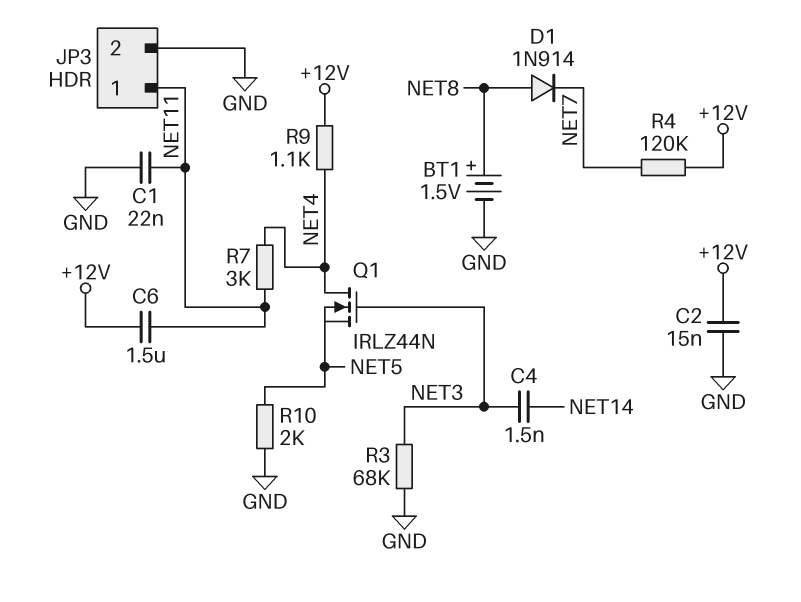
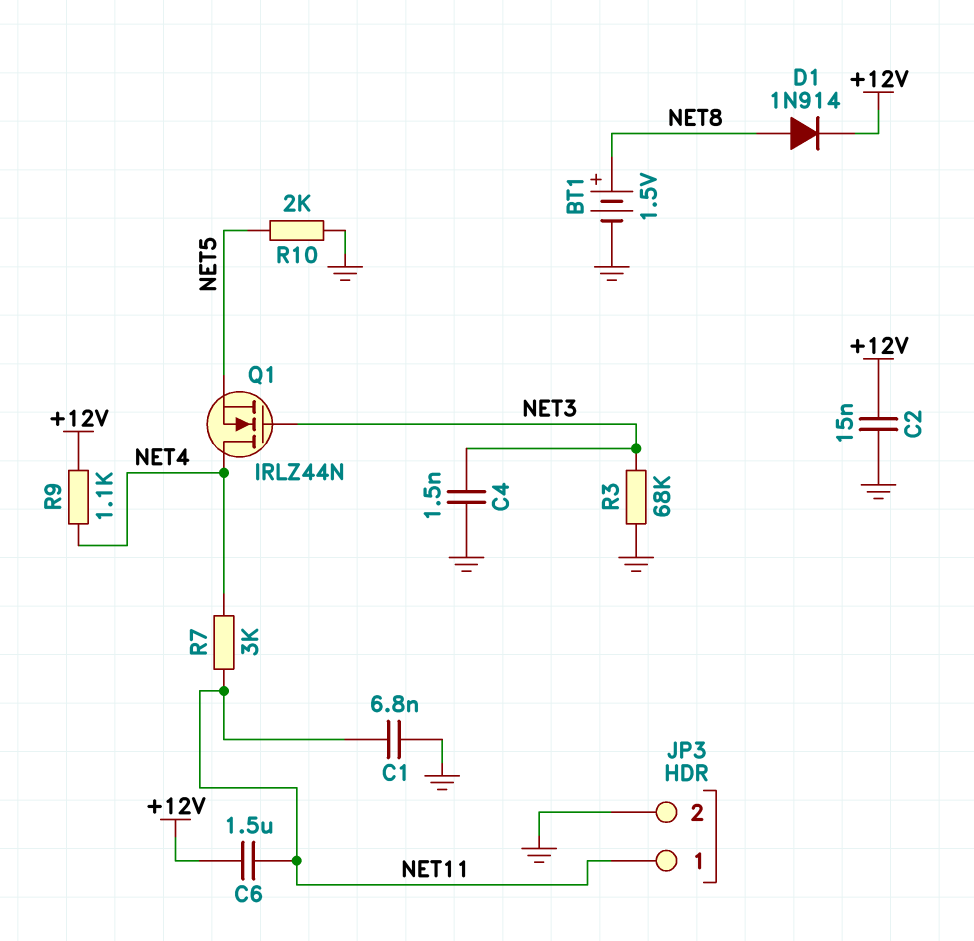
C1: 22nF (GND, NET11) -> 6.8nF (GND, NET11)
C4: 1.5nF (NET3, NET14) -> 1.5nF (GND, NET3)
D1: diode 1N914 (A NET8, K NET7) -> diode 1N914 (A NET8, K +12V)
R4: 120k (+12V, NET7) -> none

